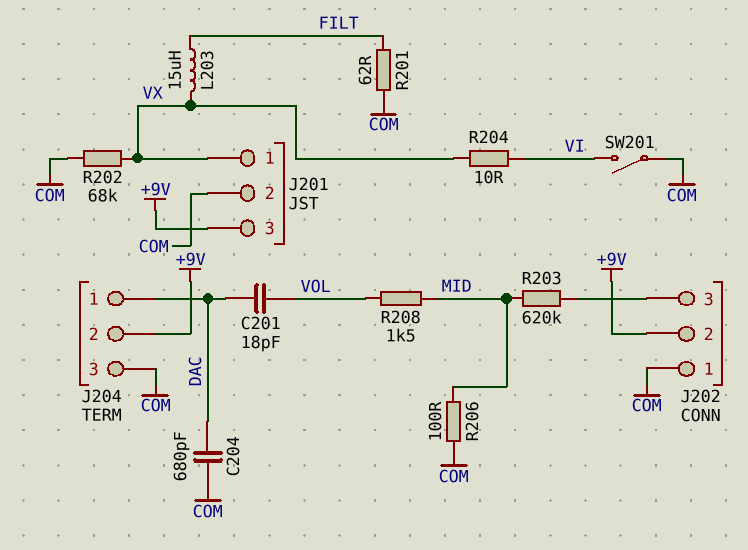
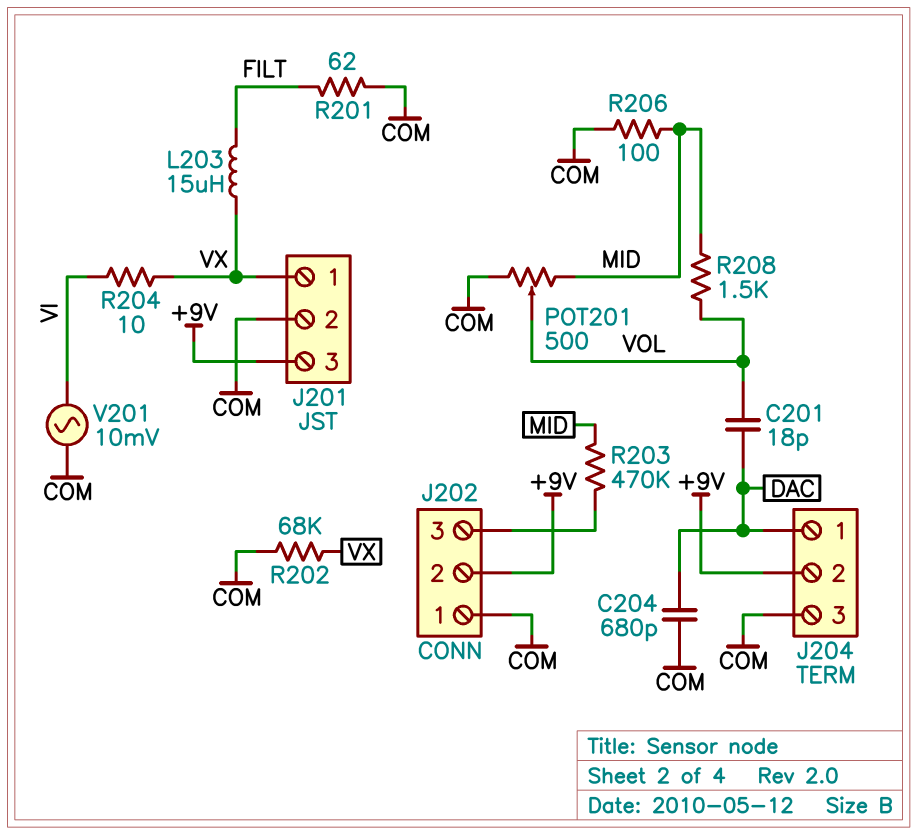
POT201: none -> 500 (COM, MID, wiper VOL)
R203: 620k (J202/3, MID) -> 470k (J202/3, MID)
SW201: switch (COM, VI) -> none
V201: none -> AC 10mV (COM, VI)

